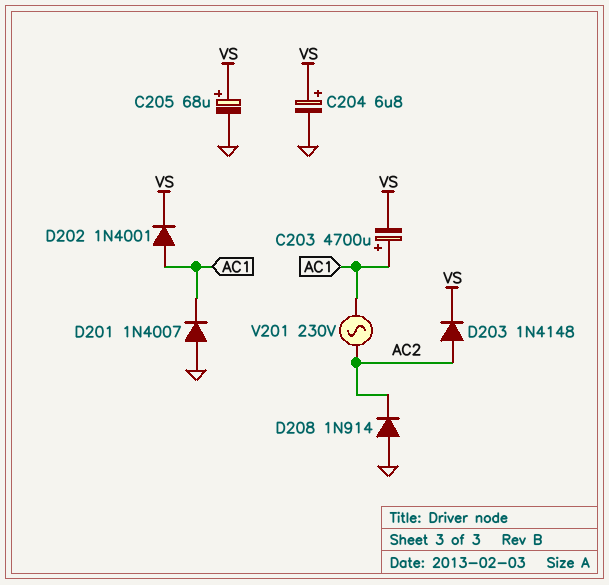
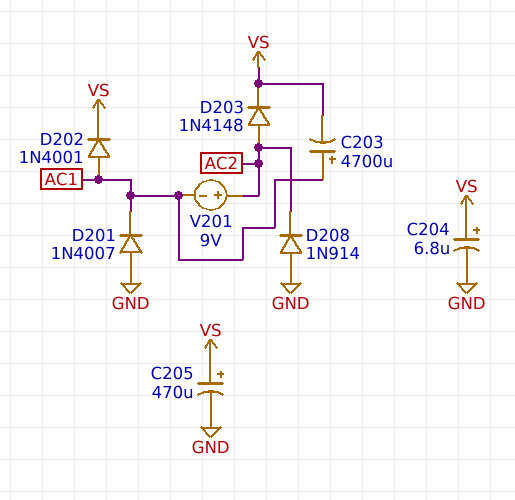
C205: 68uF (plus VS, minus GND) -> 470uF (plus VS, minus GND)
V201: AC 230V (AC1, AC2) -> 9V (plus AC2, minus AC1)

